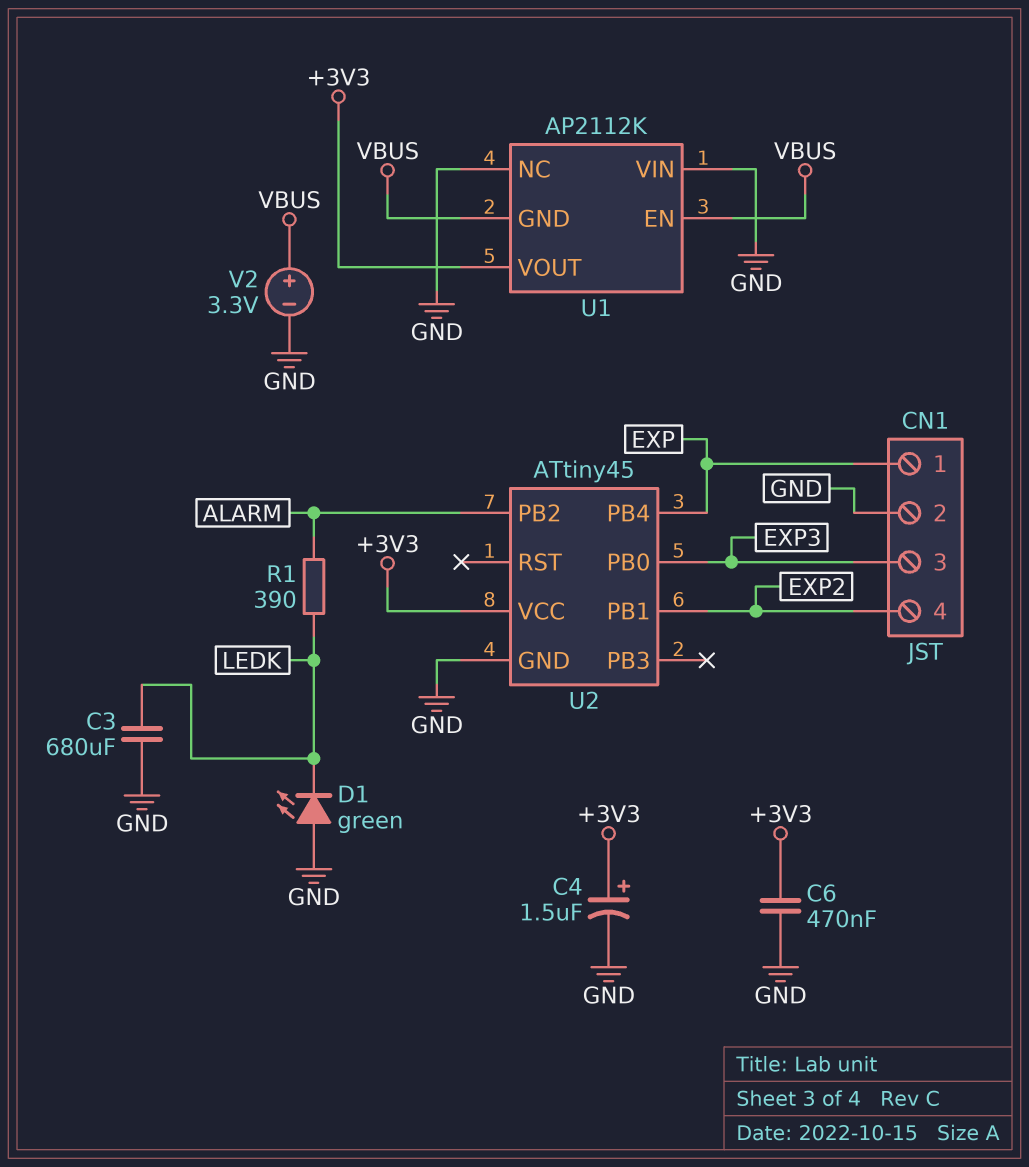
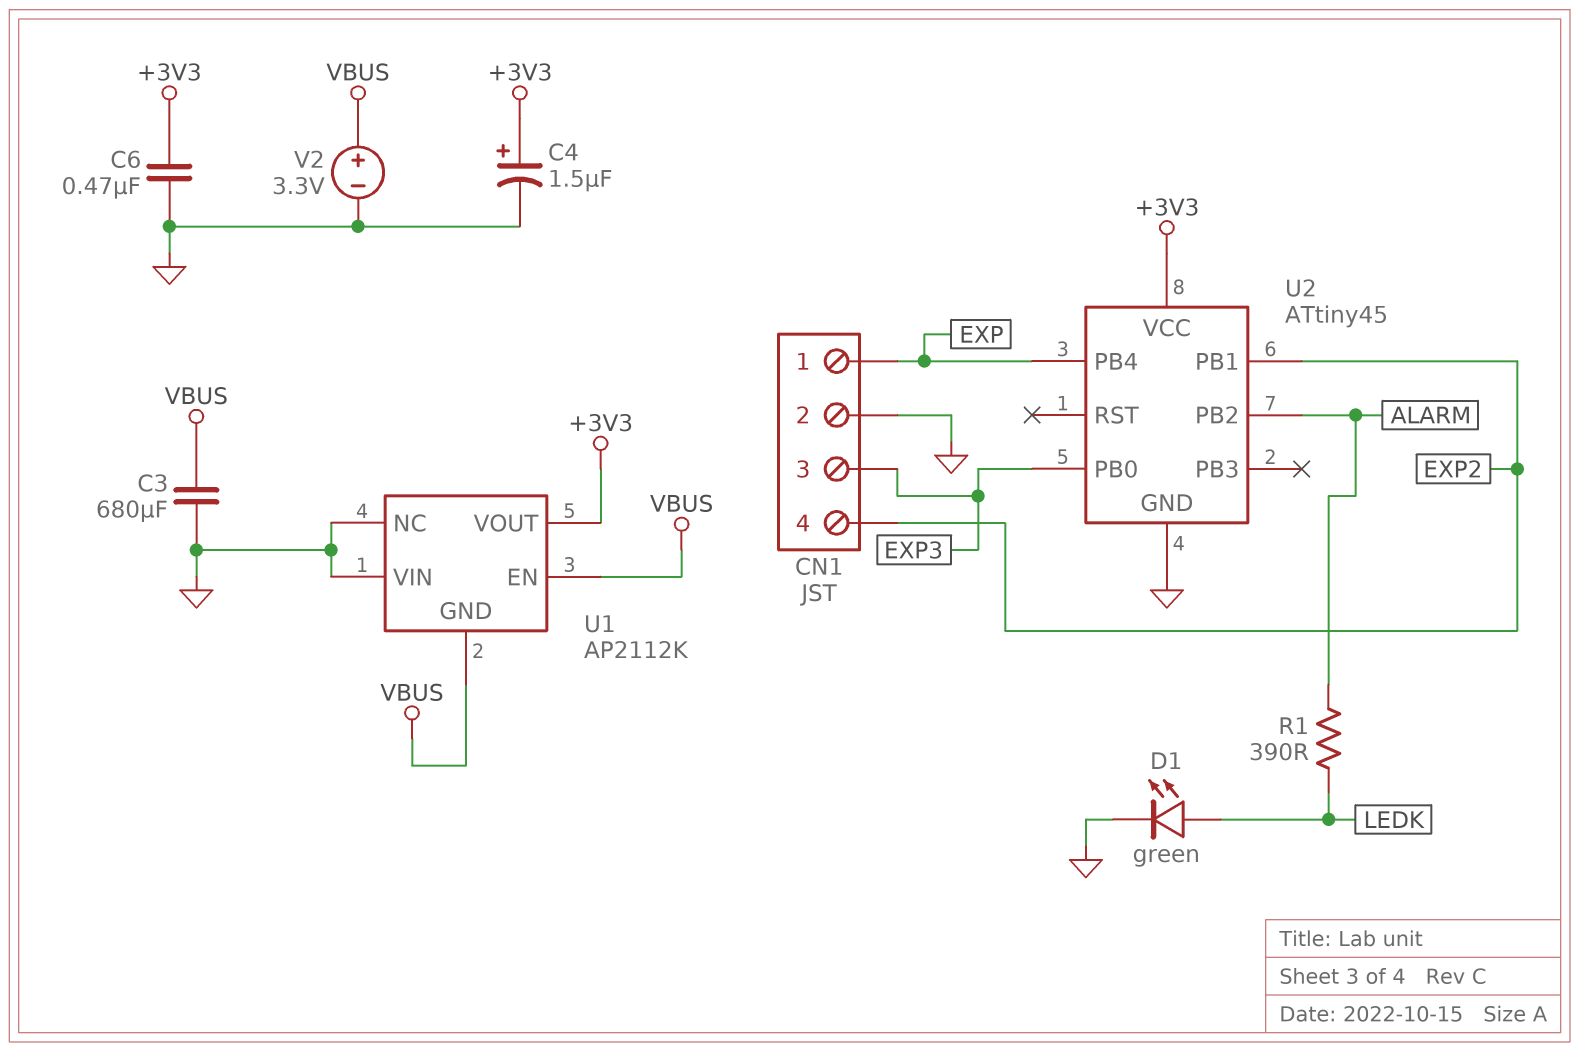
C3: 680uF (GND, LEDK) -> 680uF (GND, VBUS)
D1: LED green (A GND, K LEDK) -> LED green (A LEDK, K GND)

